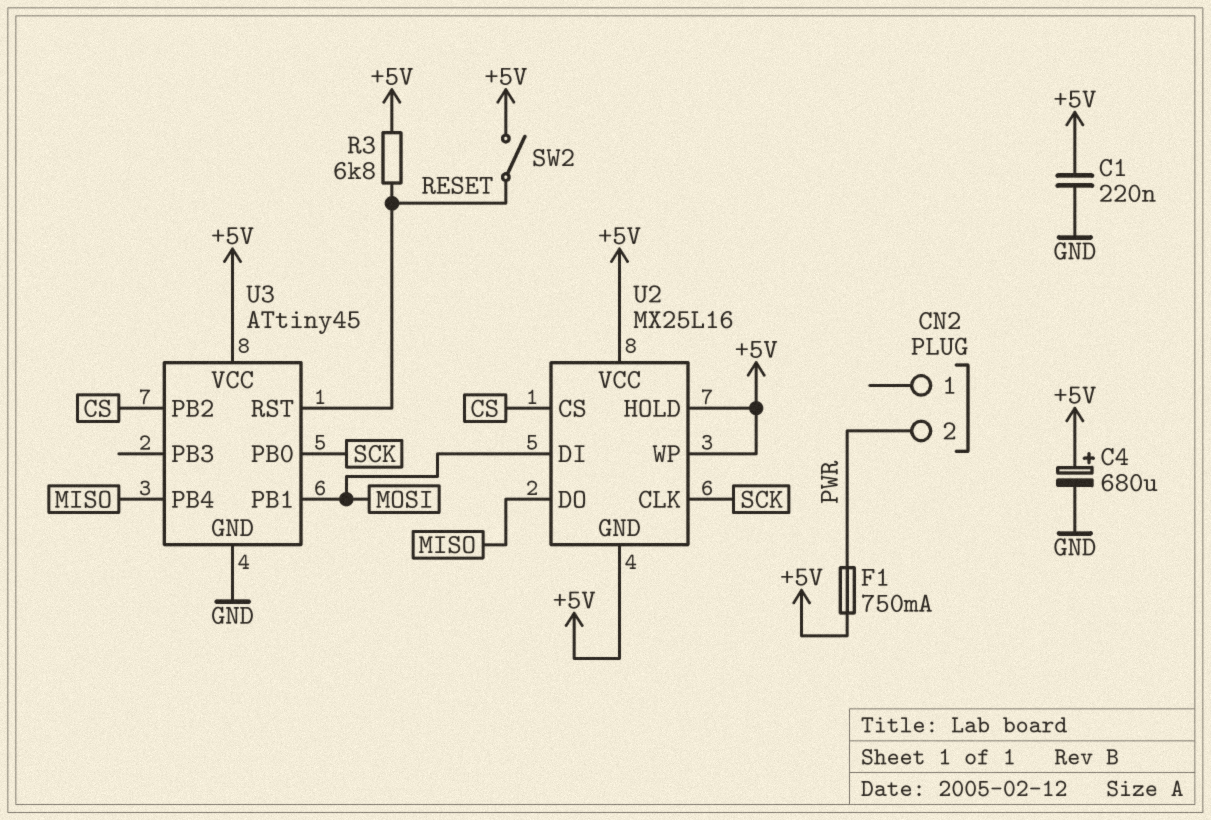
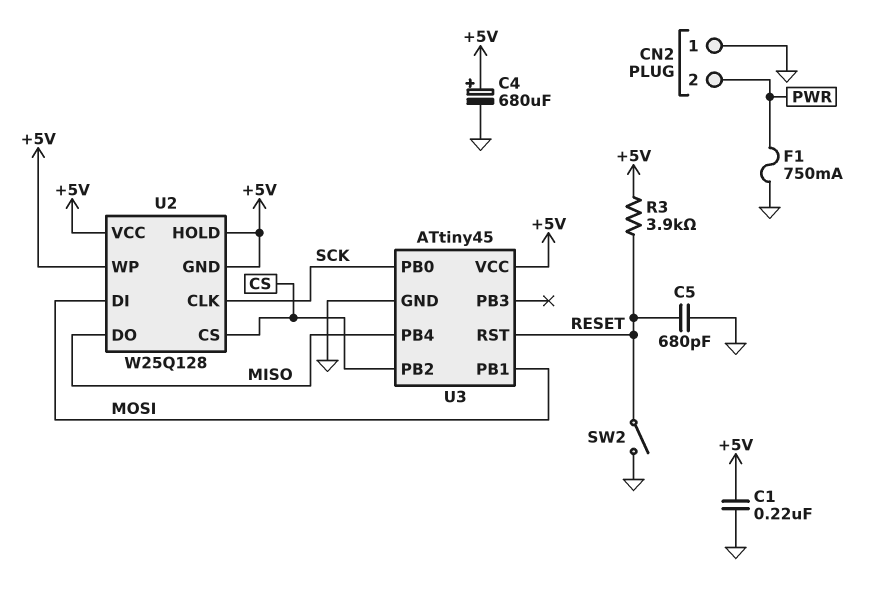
C5: none -> 680pF (GND, RESET)
CN2 pin 1: none -> GND
F1: 750mA (+5V, PWR) -> 750mA (GND, PWR)
R3: 6.8k (+5V, RESET) -> 3.9k (+5V, RESET)
SW2: switch (+5V, RESET) -> switch (GND, RESET)
U2: MX25L16 -> W25Q128

